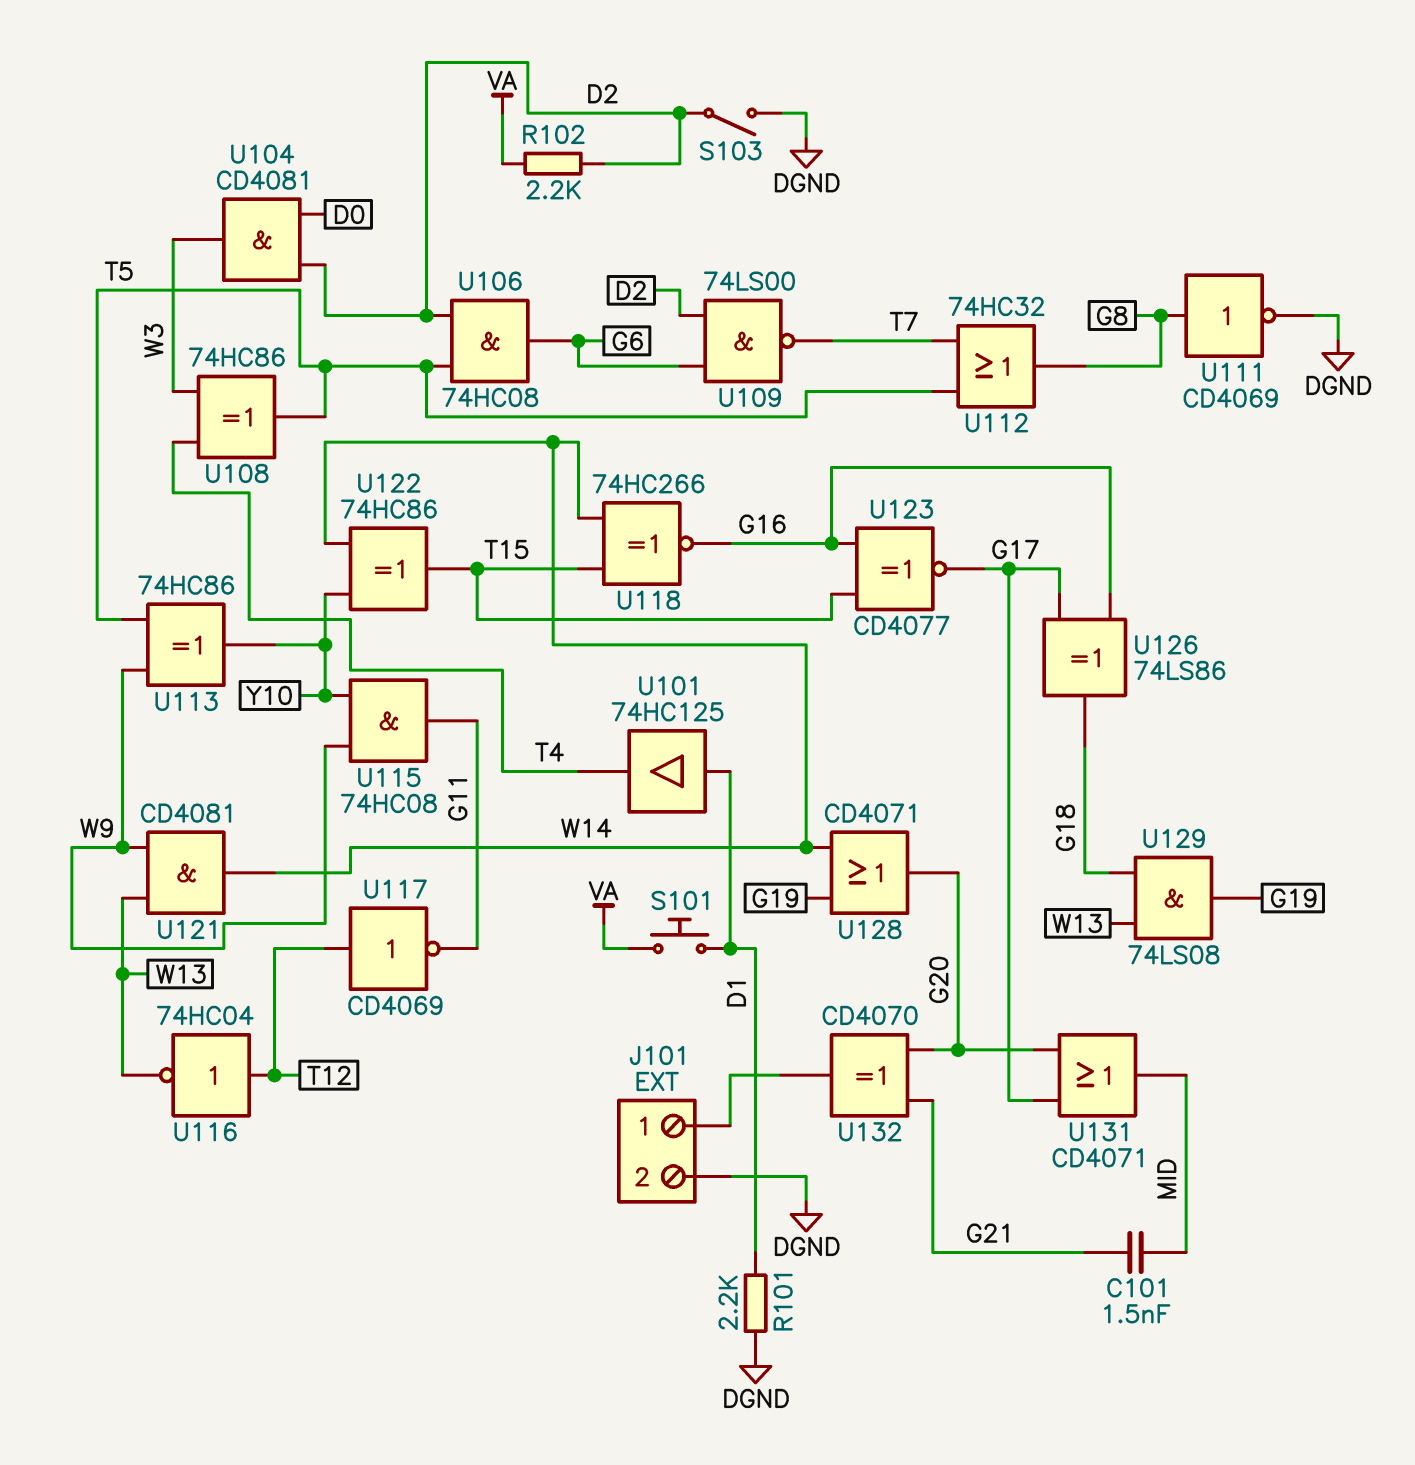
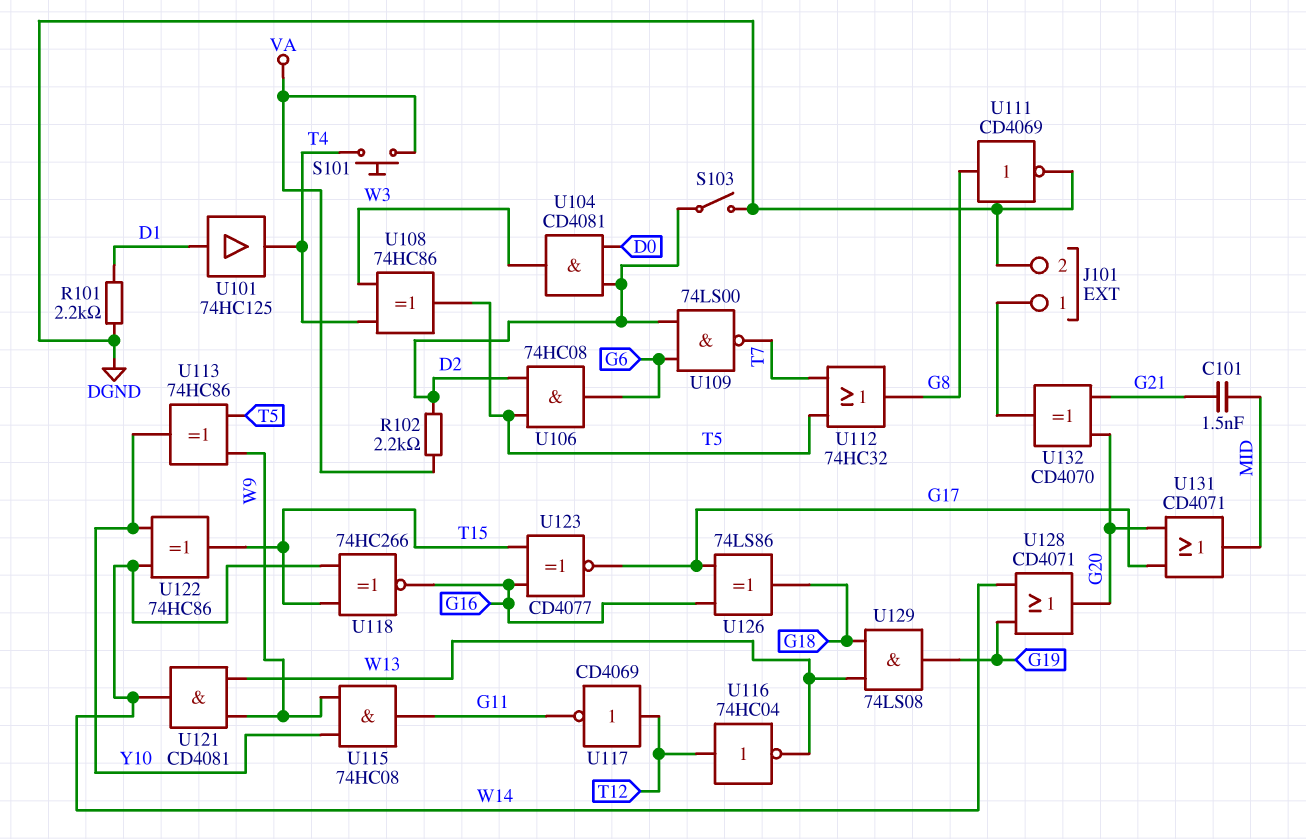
S101: button (D1, VA) -> button (T4, VA)

